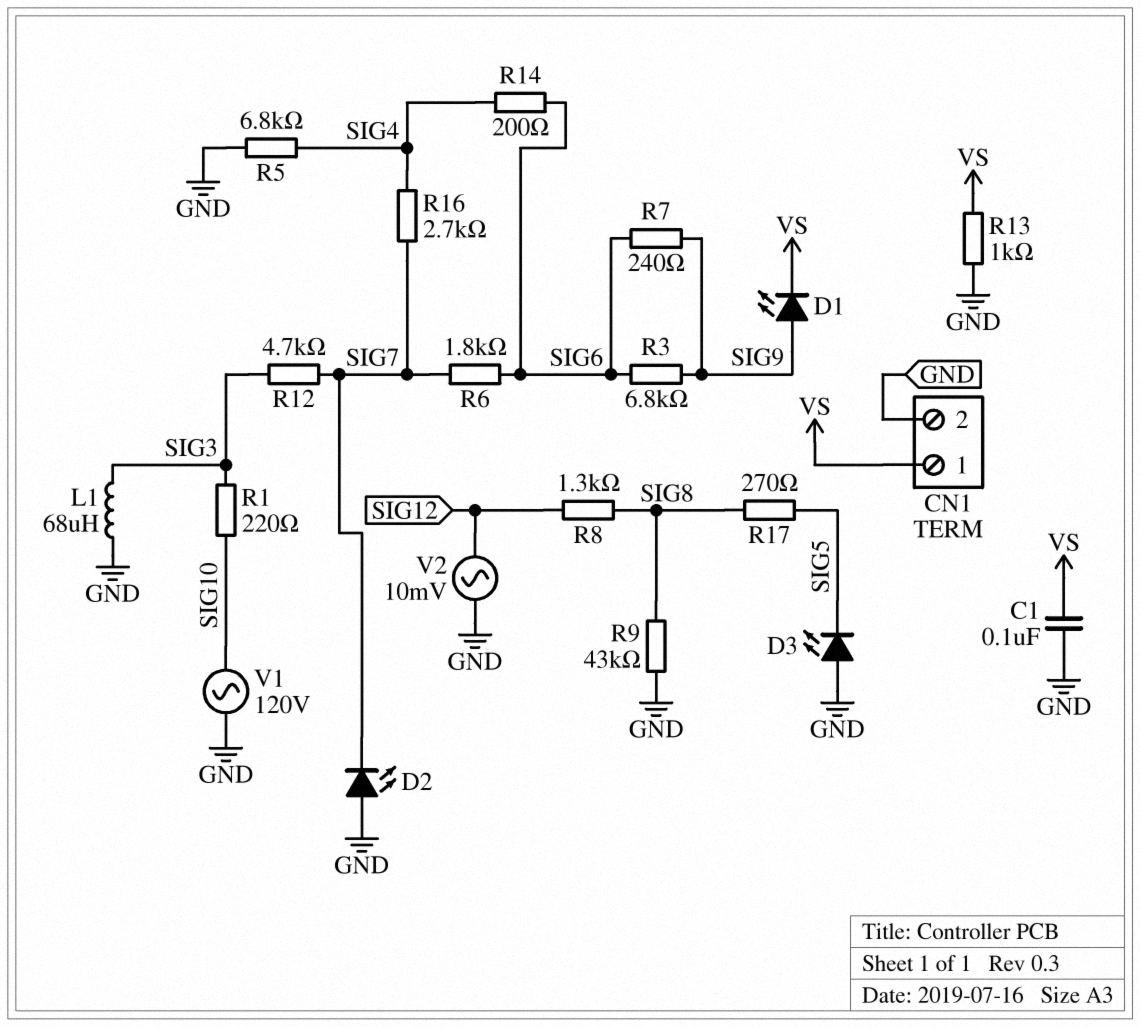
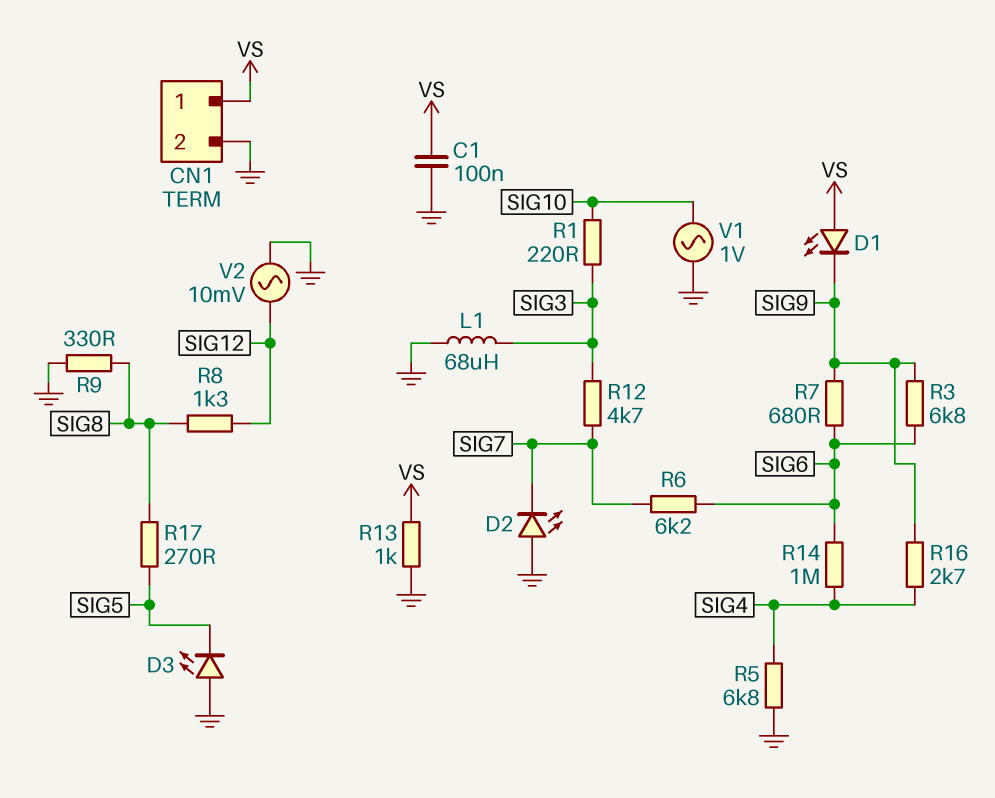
D1: LED (A SIG9, K VS) -> LED (A VS, K SIG9)
R6: 1.8k (SIG6, SIG7) -> 6.2k (SIG6, SIG7)
R7: 240 (SIG6, SIG9) -> 680 (SIG6, SIG9)
R9: 43k (GND, SIG8) -> 330 (GND, SIG8)
R14: 200 (SIG4, SIG6) -> 1M (SIG4, SIG6)
R16: 2.7k (SIG4, SIG7) -> 2.7k (SIG4, SIG9)
V1: AC 120V (GND, SIG10) -> AC 1V (GND, SIG10)

